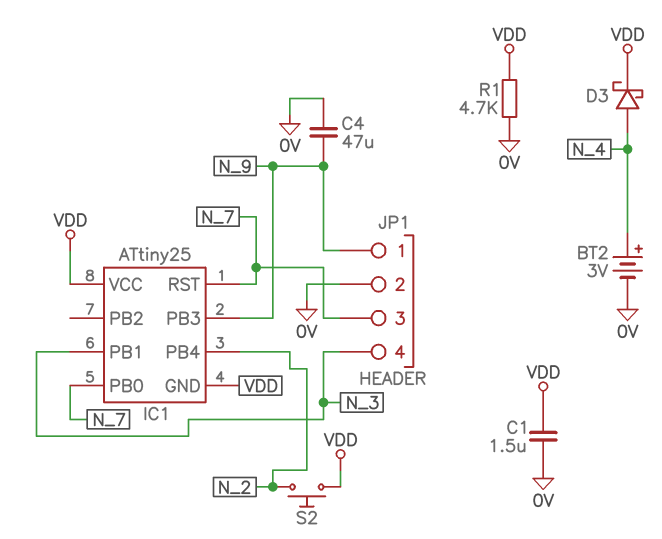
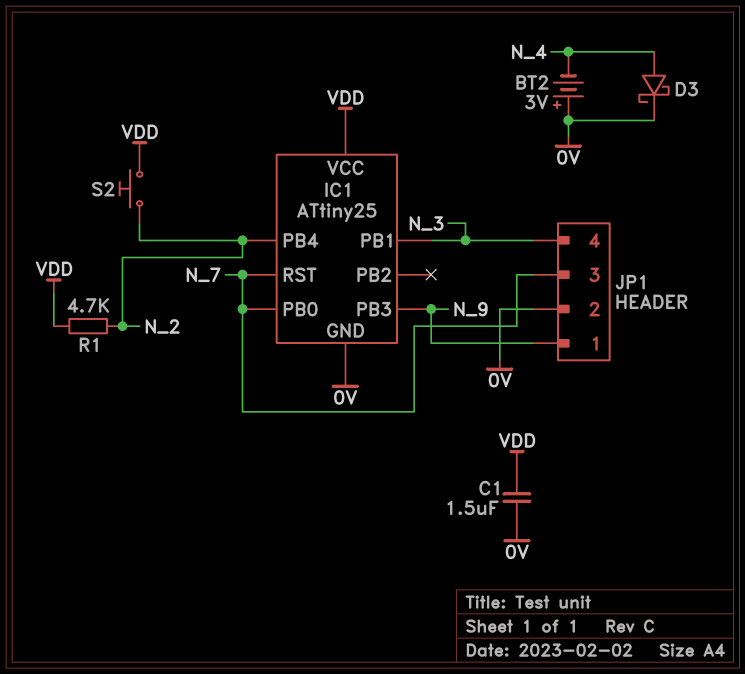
BT2: 3V (plus N_4, minus 0V) -> 3V (plus 0V, minus N_4)
C4: 47uF (0V, N_9) -> none
D3: schottky (A N_4, K VDD) -> schottky (A N_4, K 0V)
IC1 pin GND: VDD -> 0V
R1: 4.7k (0V, VDD) -> 4.7k (N_2, VDD)

